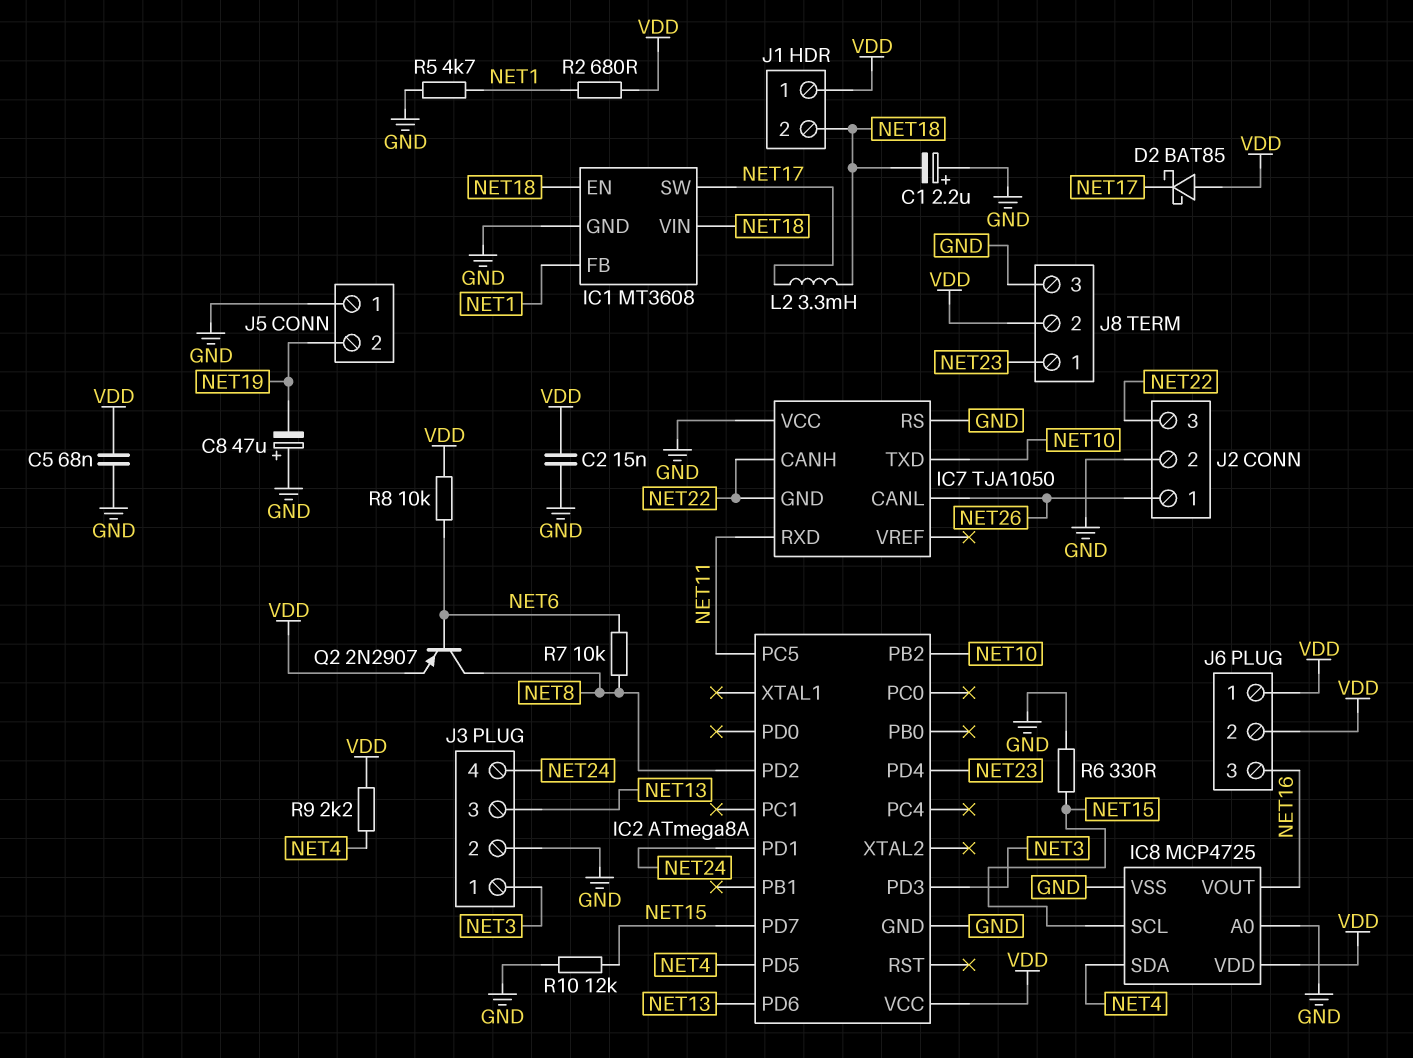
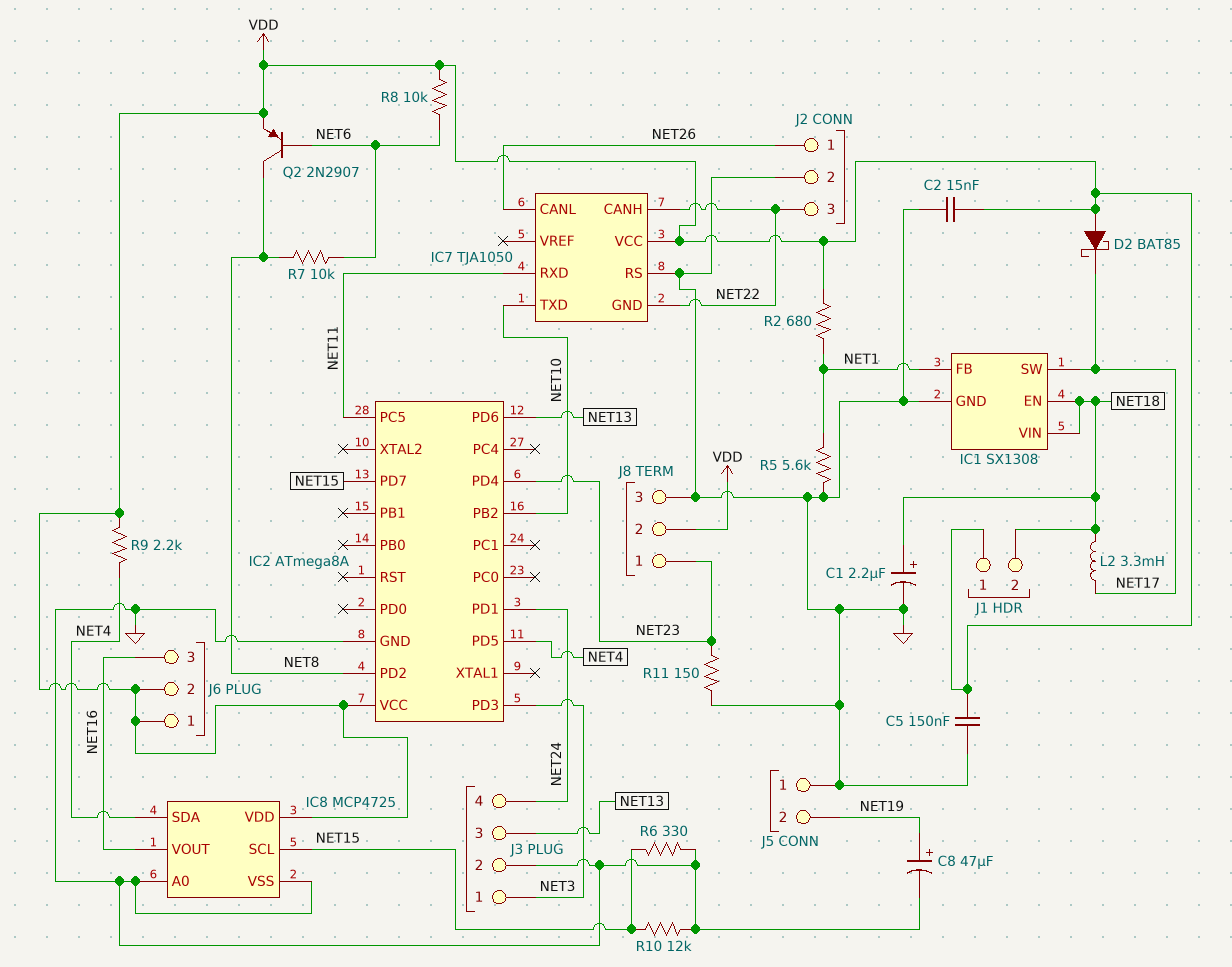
C1: 2.2uF (plus GND, minus NET18) -> 2.2uF (plus NET18, minus GND)
C5: 68nF (GND, VDD) -> 150nF (GND, VDD)
C8: 47uF (plus GND, minus NET19) -> 47uF (plus NET19, minus GND)
IC1: MT3608 -> SX1308
IC7 pin VCC: GND -> VDD
R5: 4.7k (GND, NET1) -> 5.6k (GND, NET1)
R11: none -> 150 (GND, NET23)

